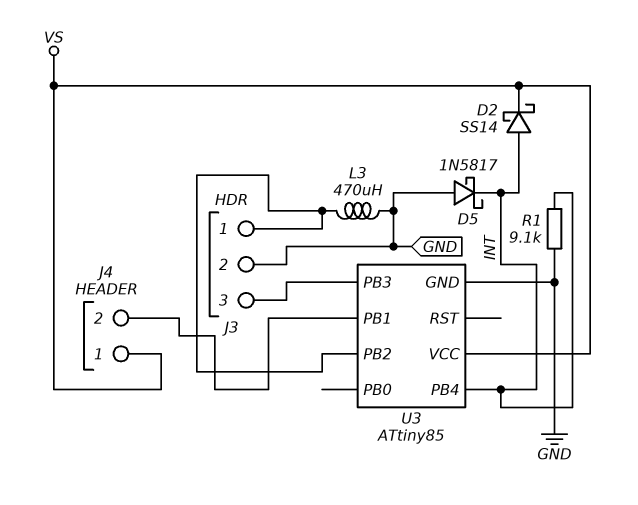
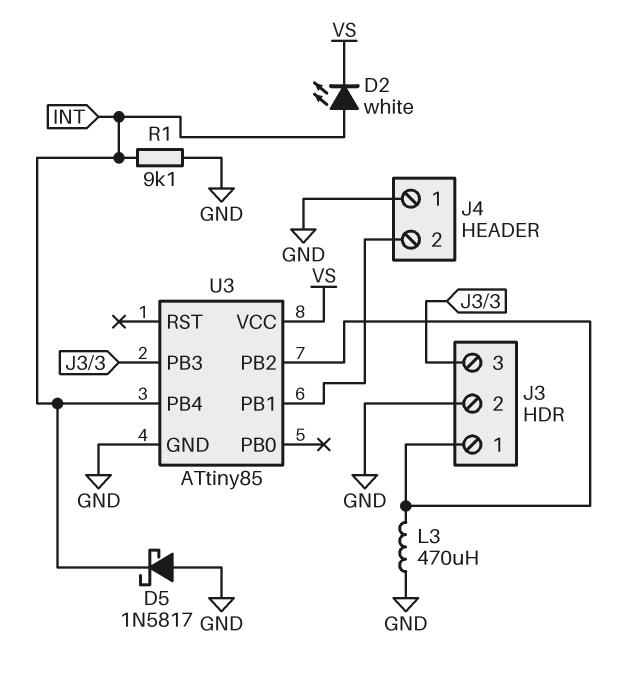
D2: schottky SS14 (A INT, K VS) -> LED white (A INT, K VS)
J4 pin 1: VS -> GND

